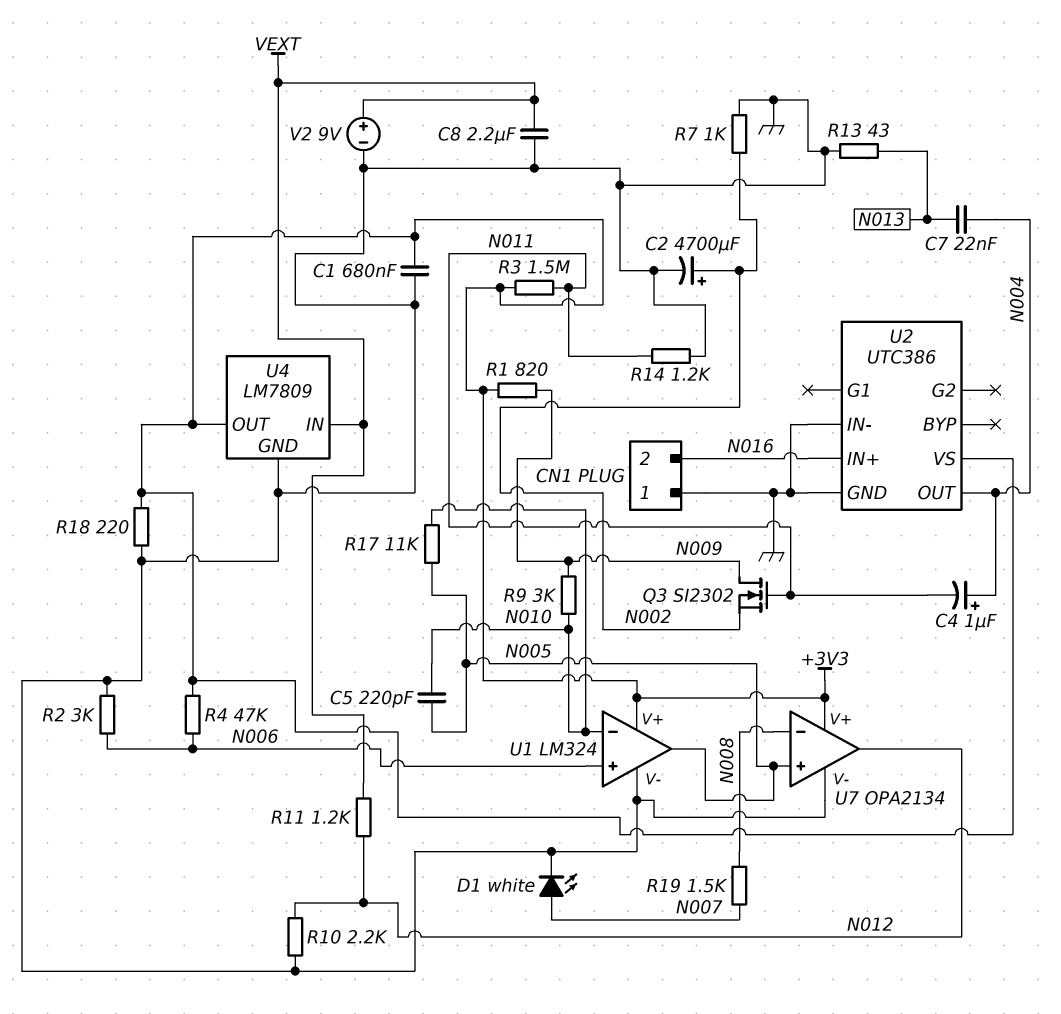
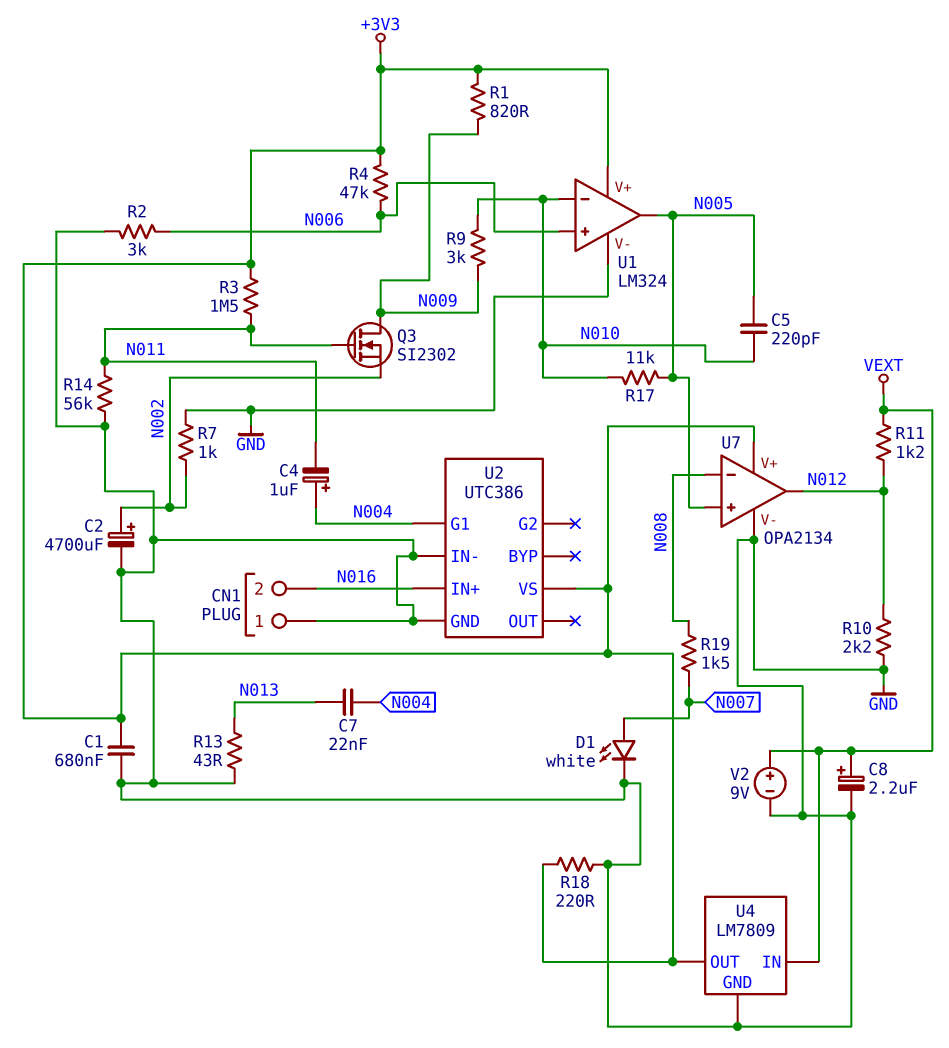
C8: 2.2uF (GND, VEXT) -> 2.2uF (plus VEXT, minus GND)
R14: 1.2k (GND, N011) -> 56k (GND, N011)
U2 pin G1: none -> N004
U2 pin OUT: N004 -> none

